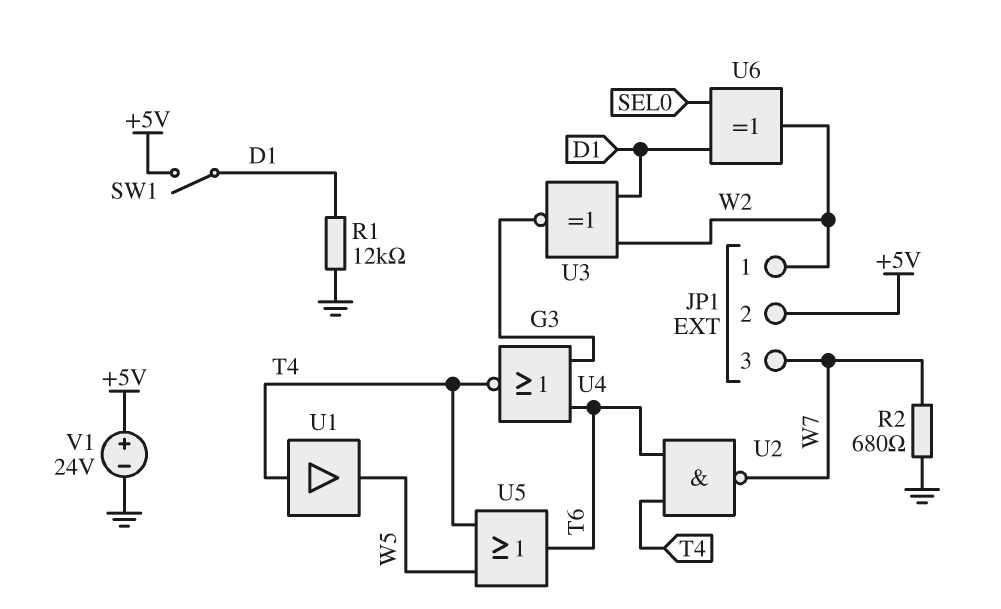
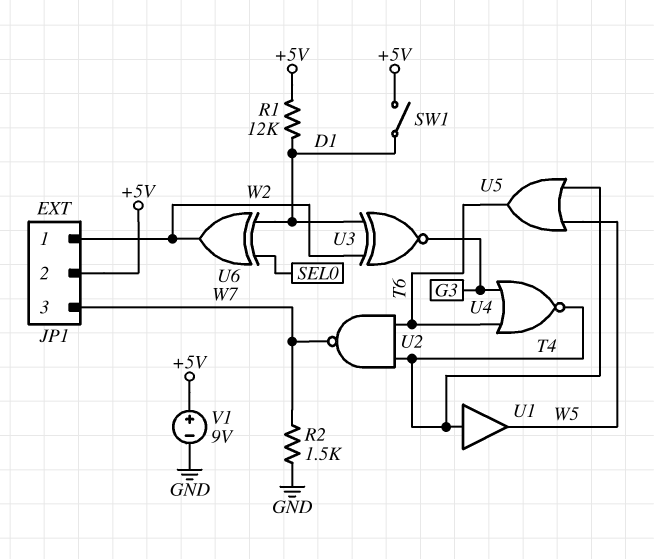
R1: 12k (D1, GND) -> 12k (+5V, D1)
R2: 680 (GND, W7) -> 1.5k (GND, W7)
V1: 24V (plus +5V, minus GND) -> 9V (plus +5V, minus GND)

